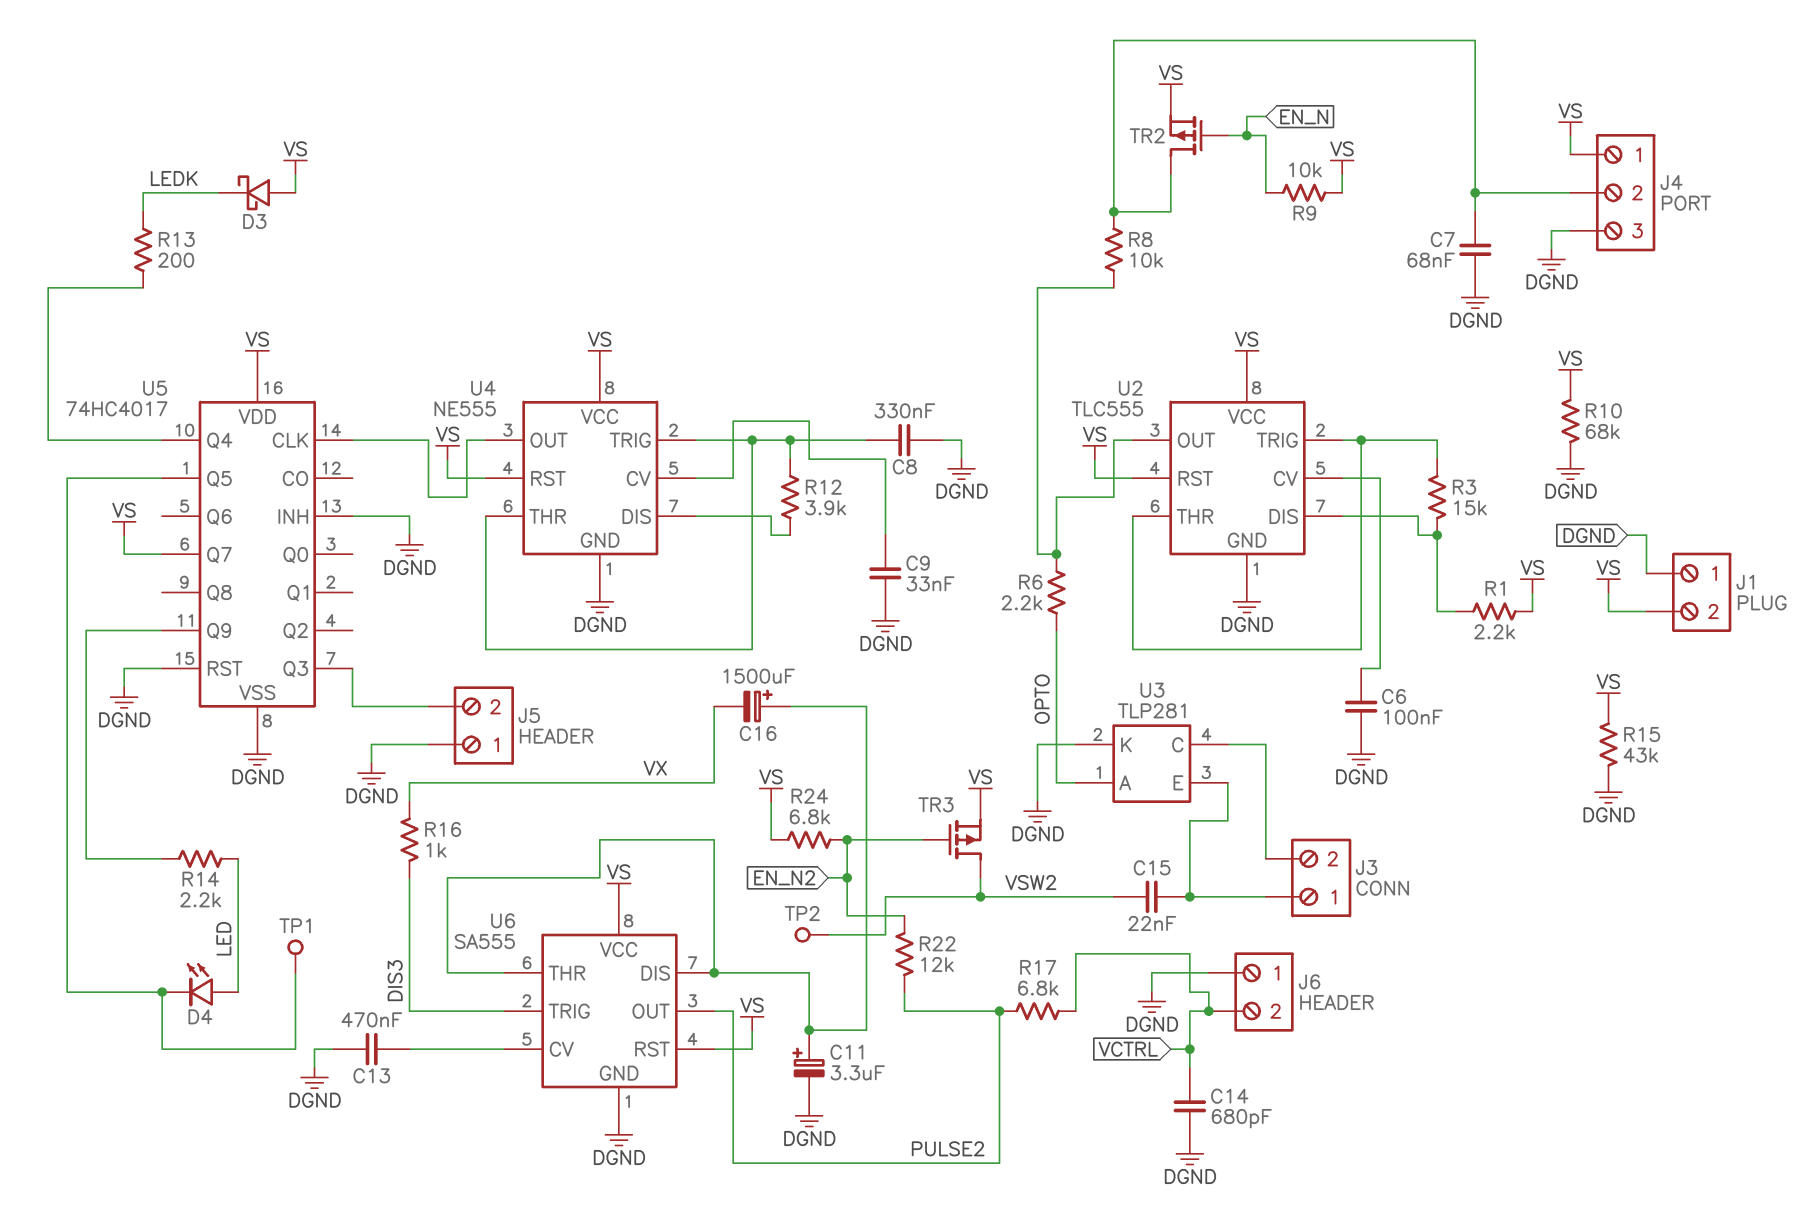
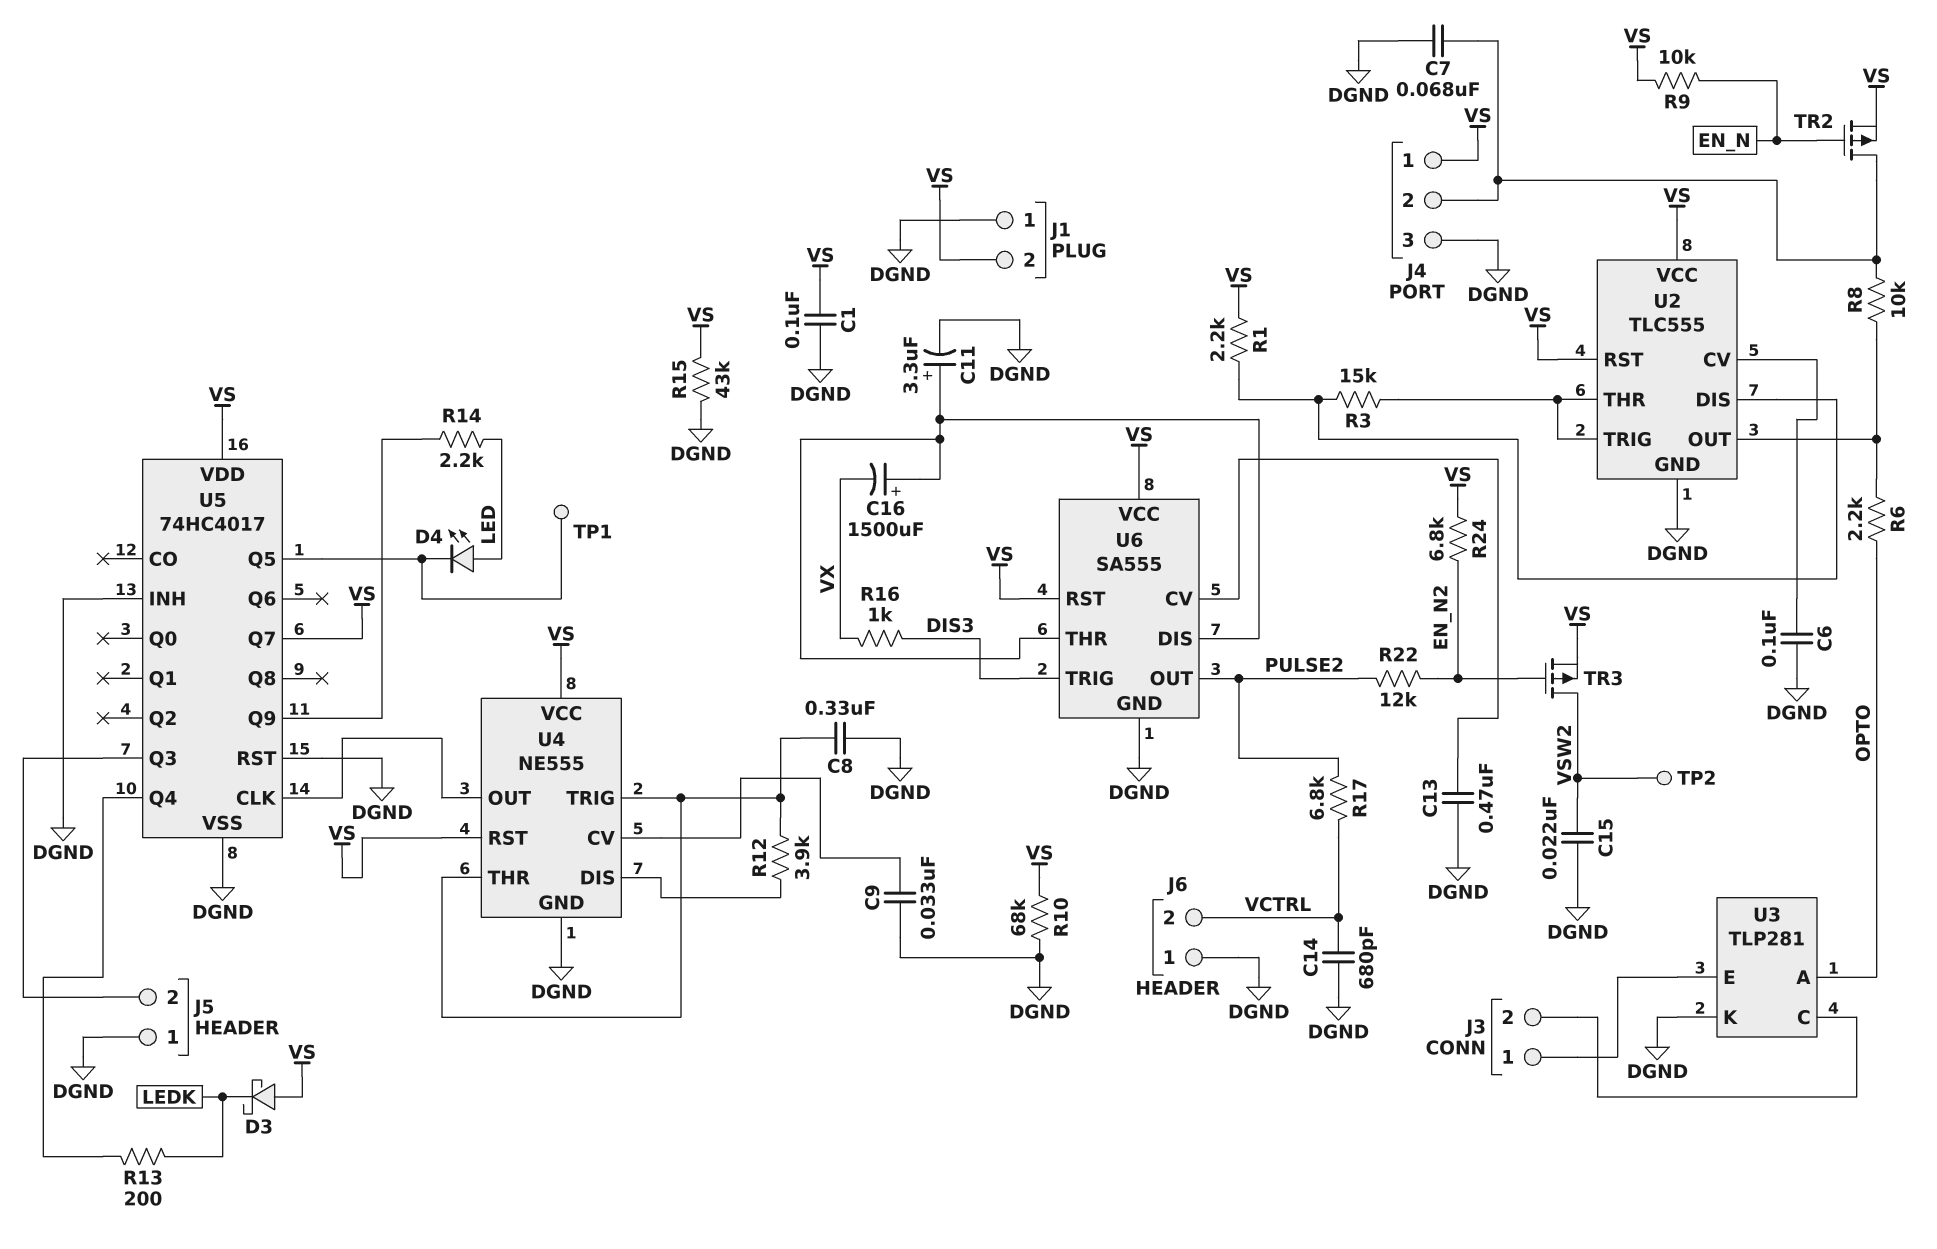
C1: none -> 100nF (DGND, VS)
C15: 22nF (J3/1, VSW2) -> 22nF (DGND, VSW2)

